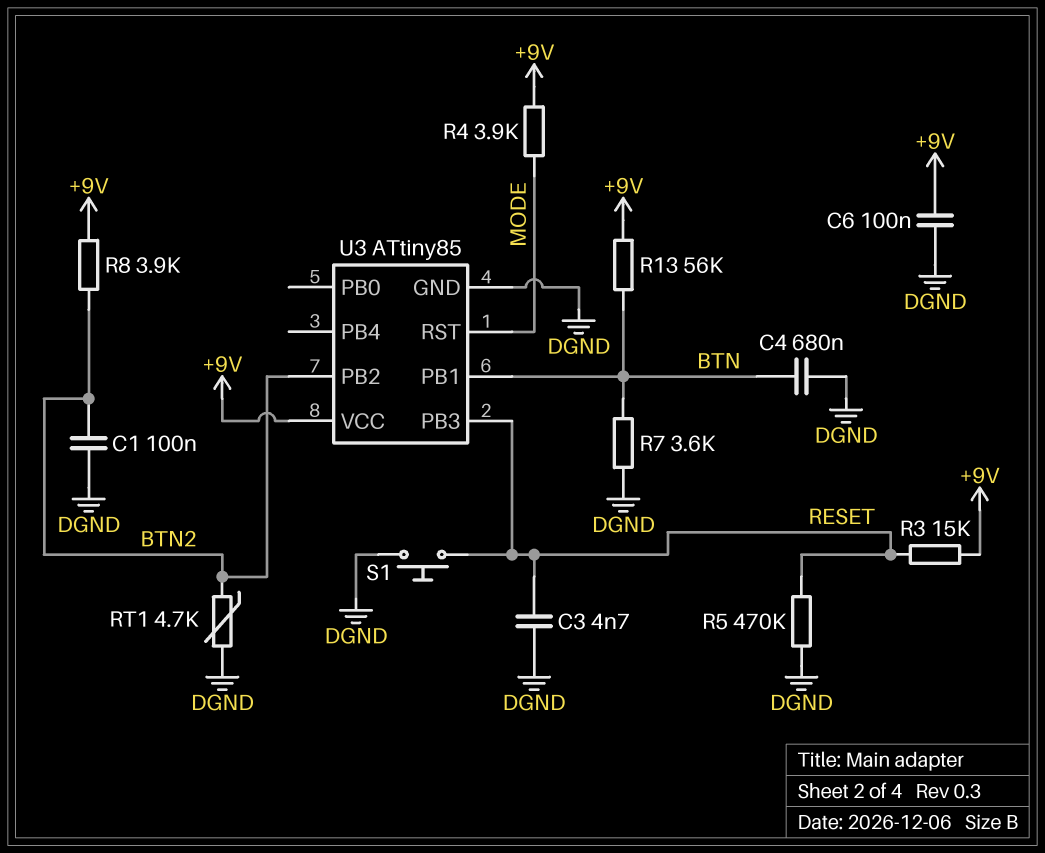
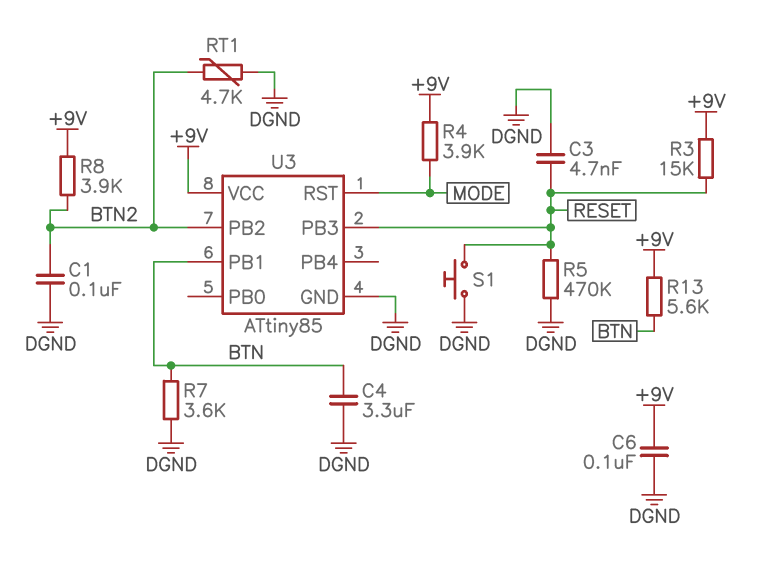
C4: 680nF (BTN, DGND) -> 3.3uF (BTN, DGND)
R13: 56k (+9V, BTN) -> 5.6k (+9V, BTN)

